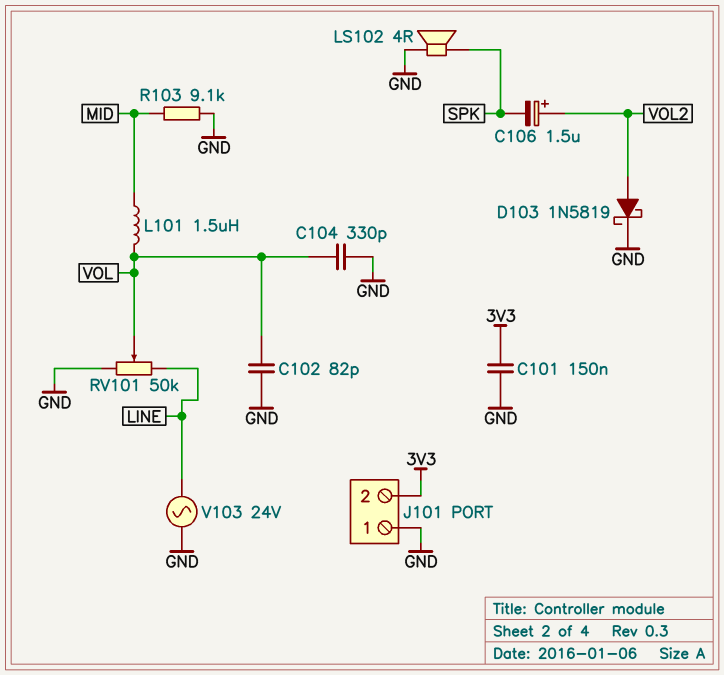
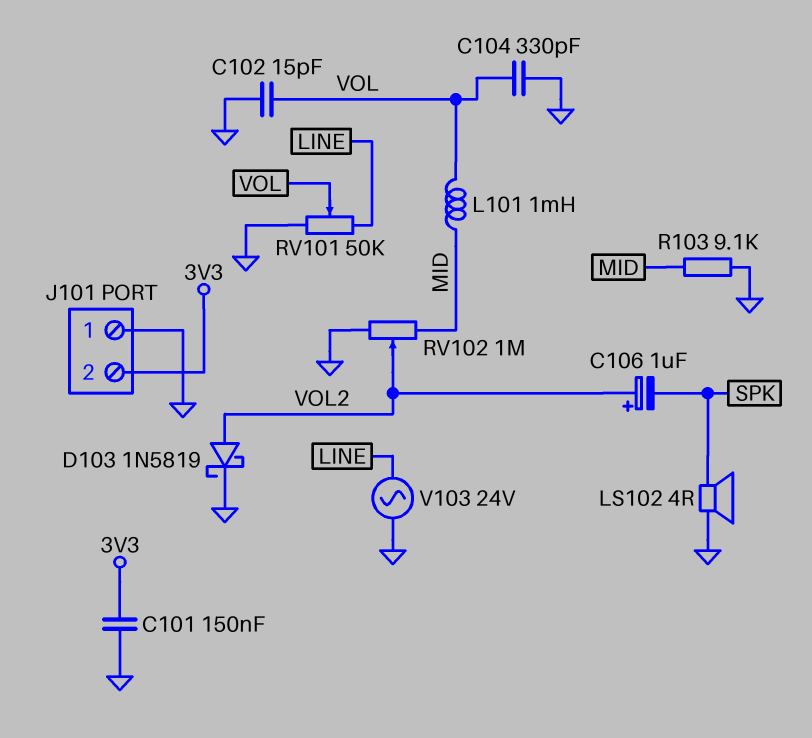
C102: 82pF (GND, VOL) -> 15pF (GND, VOL)
C106: 1.5uF (plus VOL2, minus SPK) -> 1uF (plus VOL2, minus SPK)
L101: 1.5uH (MID, VOL) -> 1mH (MID, VOL)
RV102: none -> 1M (GND, MID, wiper VOL2)

